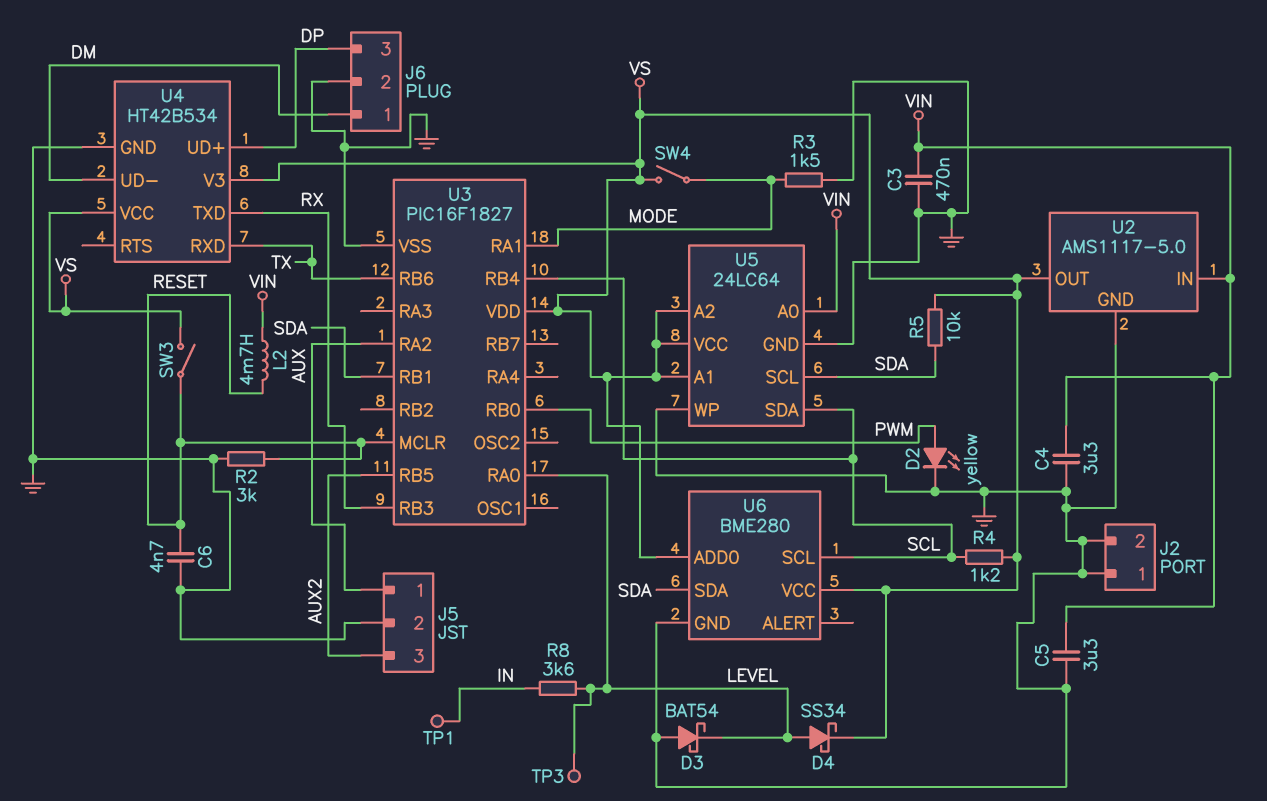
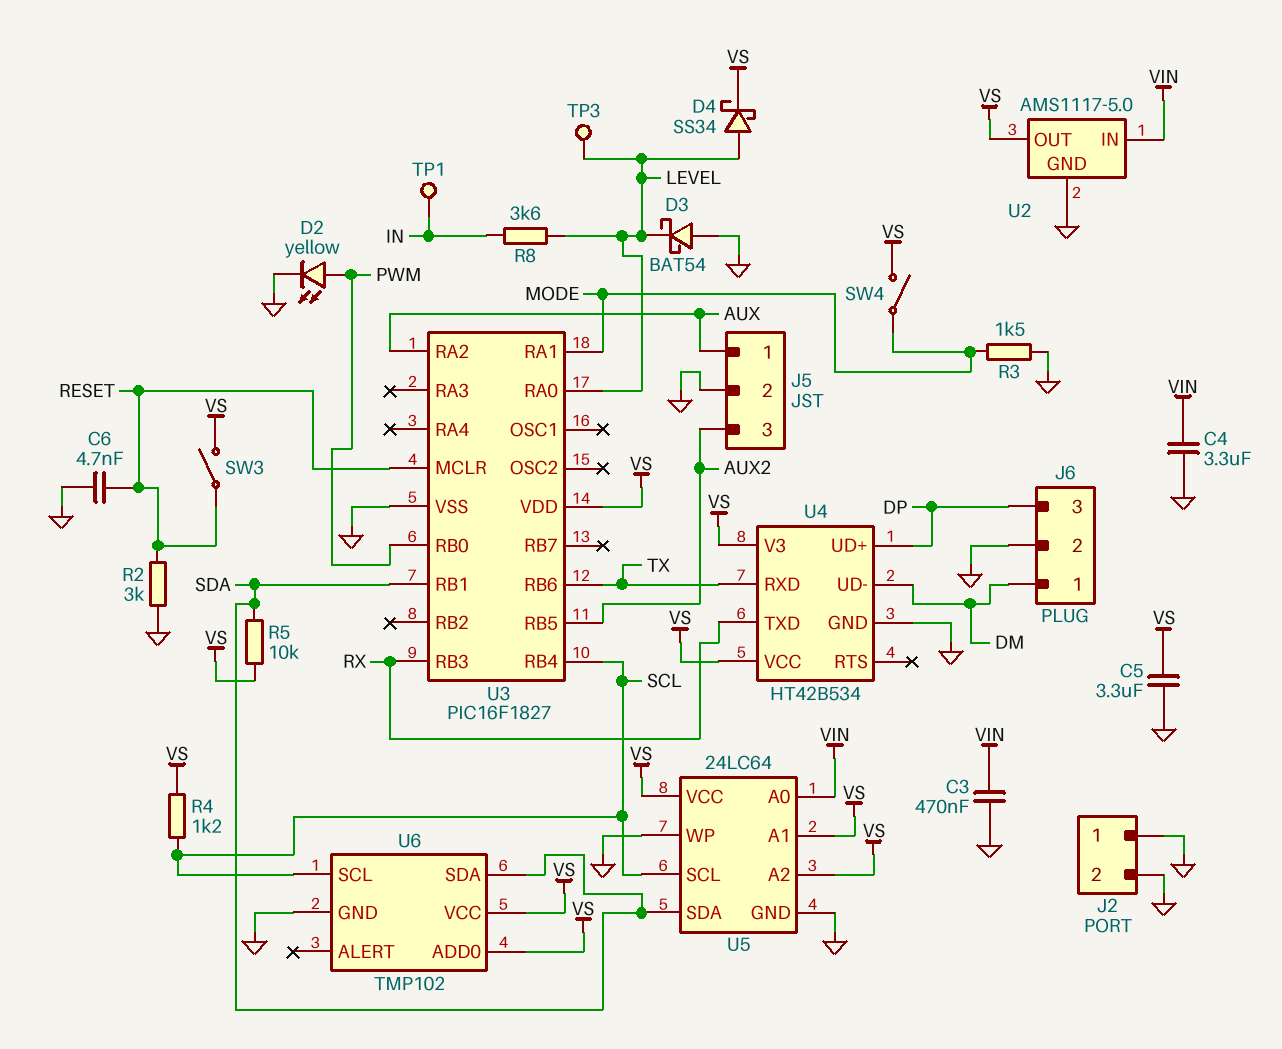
C5: 3.3uF (GND, VIN) -> 3.3uF (GND, VS)
L2: 4.7mH (RESET, VIN) -> none
U5 pin SCL: SDA -> SCL
U5 pin SDA: SCL -> SDA
U6: BME280 -> TMP102

